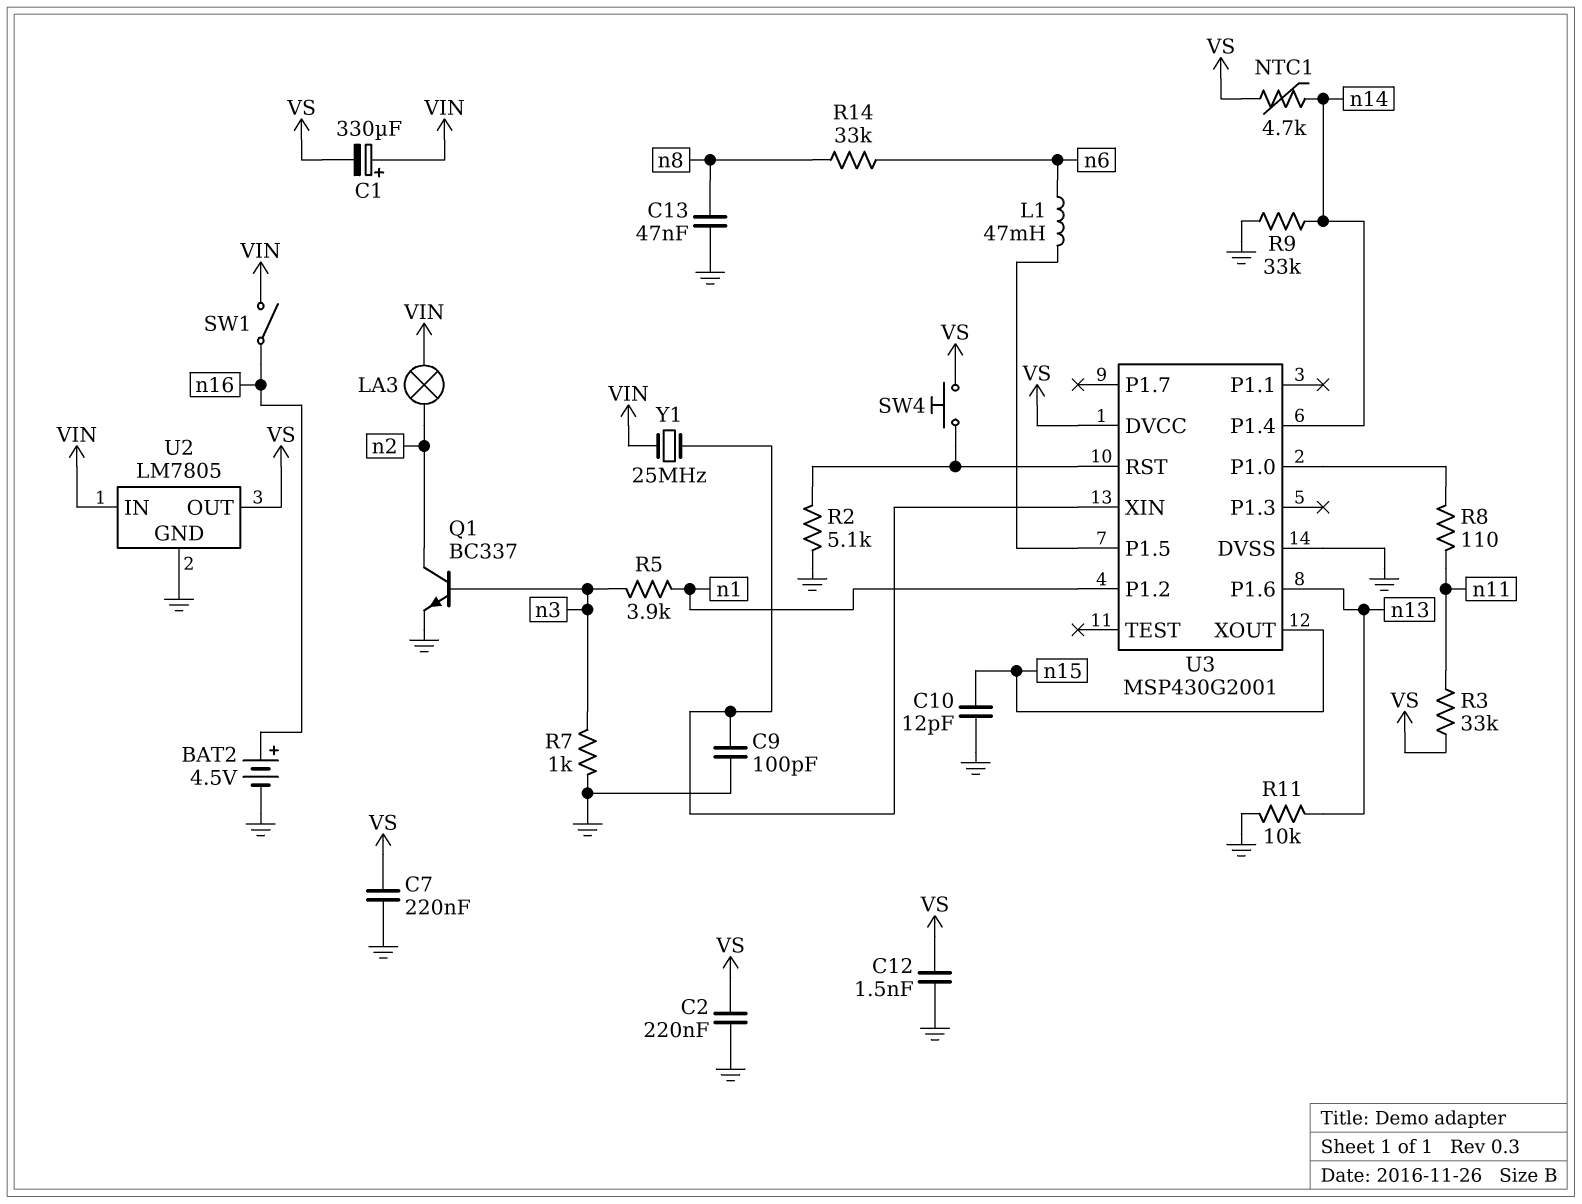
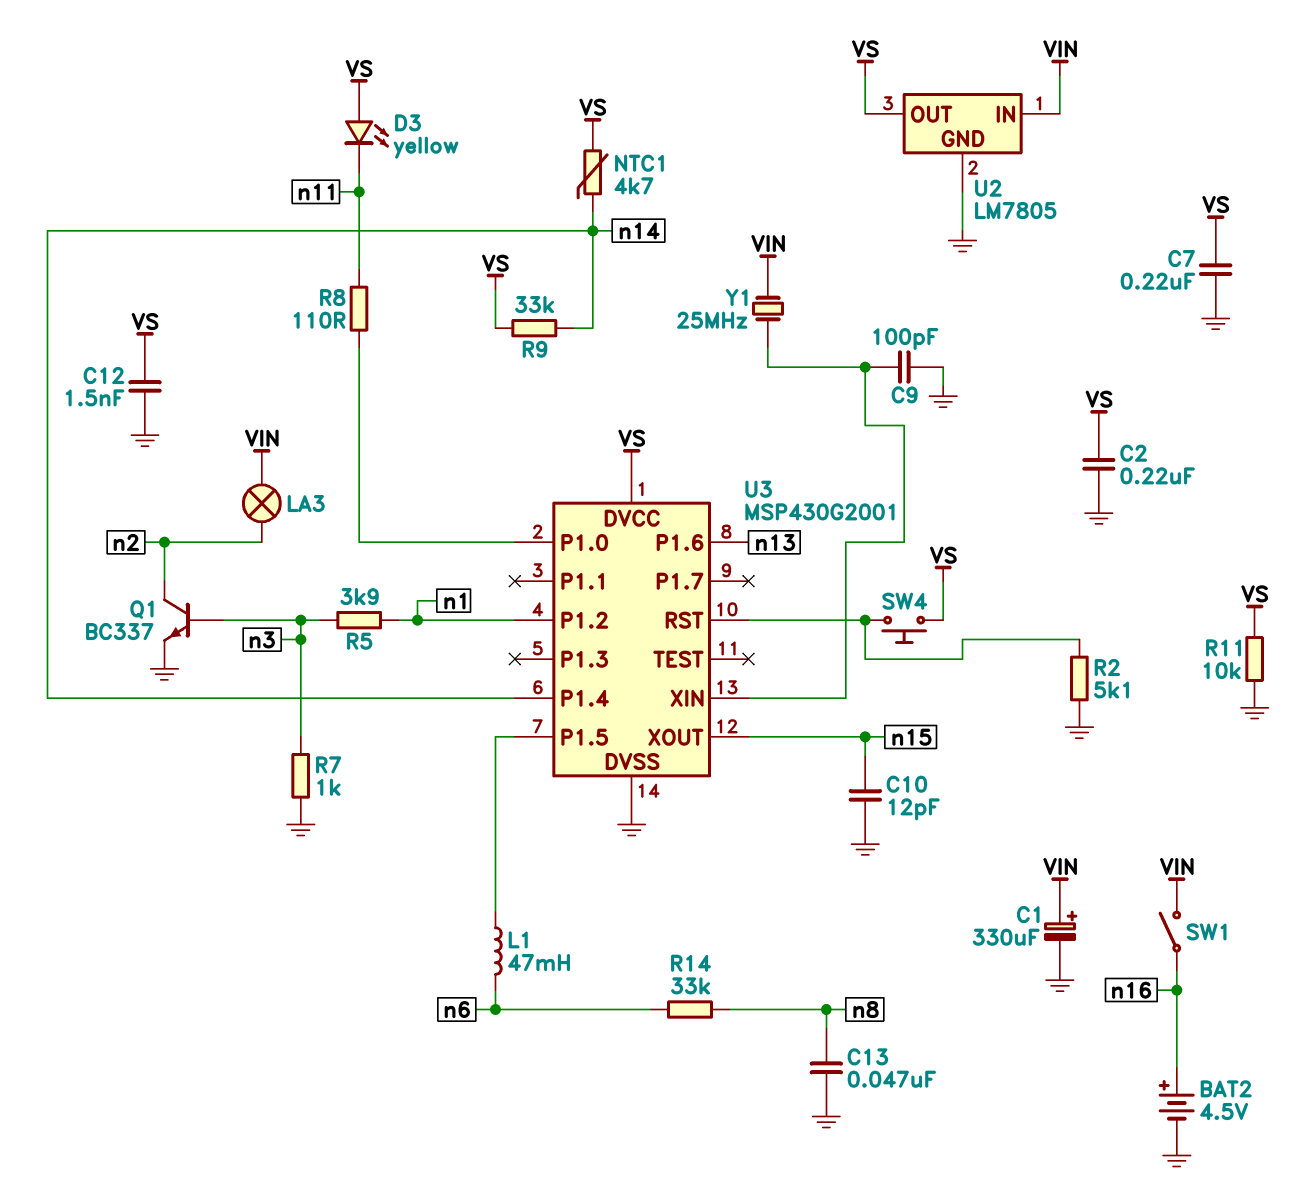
C1: 330uF (plus VIN, minus VS) -> 330uF (plus VIN, minus GND)
D3: none -> LED yellow (A VS, K n11)
R3: 33k (VS, n11) -> none
R9: 33k (GND, n14) -> 33k (VS, n14)
R11: 10k (GND, n13) -> 10k (GND, VS)

